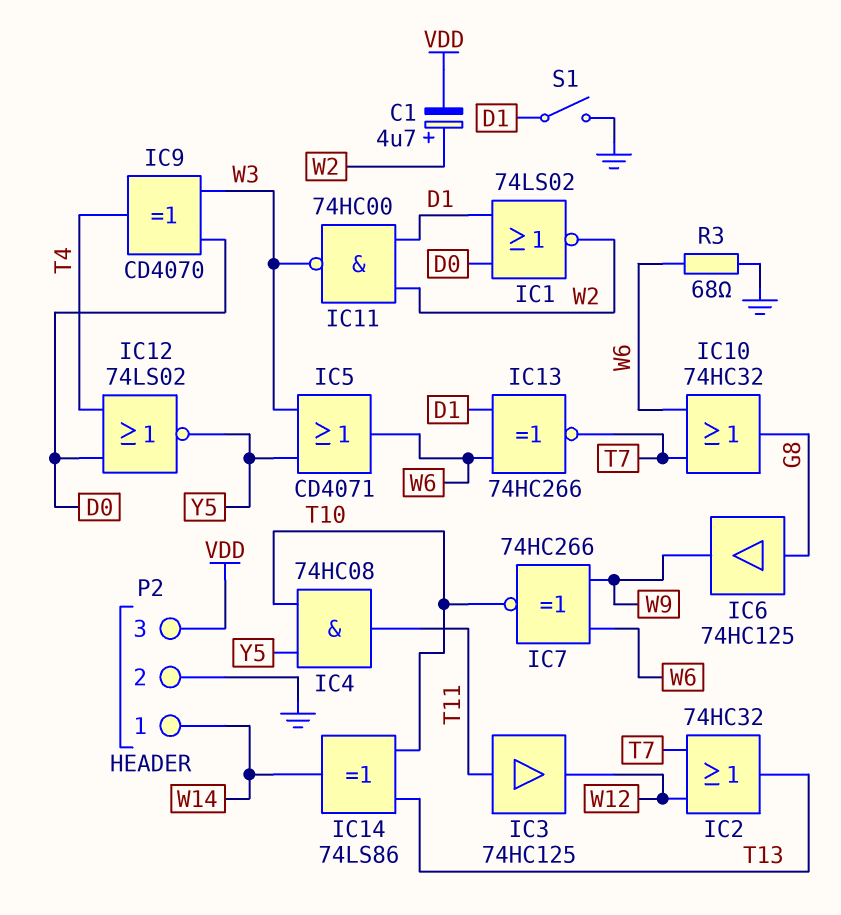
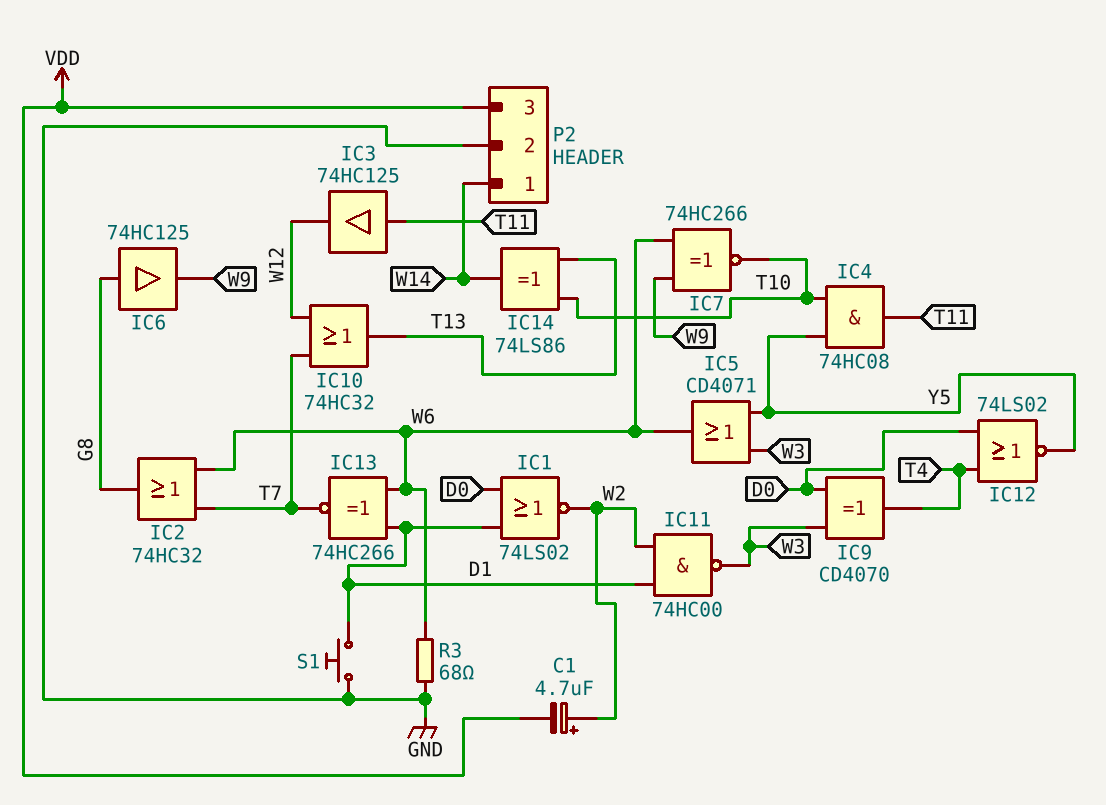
IC2: OR 74HC32 (in T7, in W12, out T13) -> OR 74HC32 (in T7, in W6, out G8)
IC10: OR 74HC32 (in T7, in W6, out G8) -> OR 74HC32 (in T7, in W12, out T13)
S1: switch (D1, GND) -> button (D1, GND)

